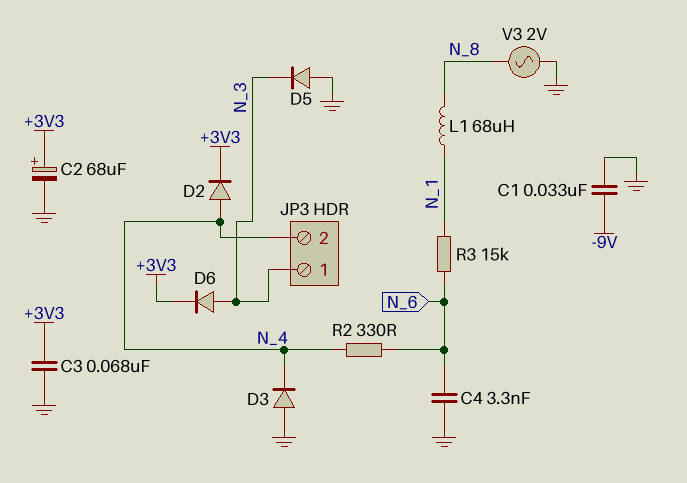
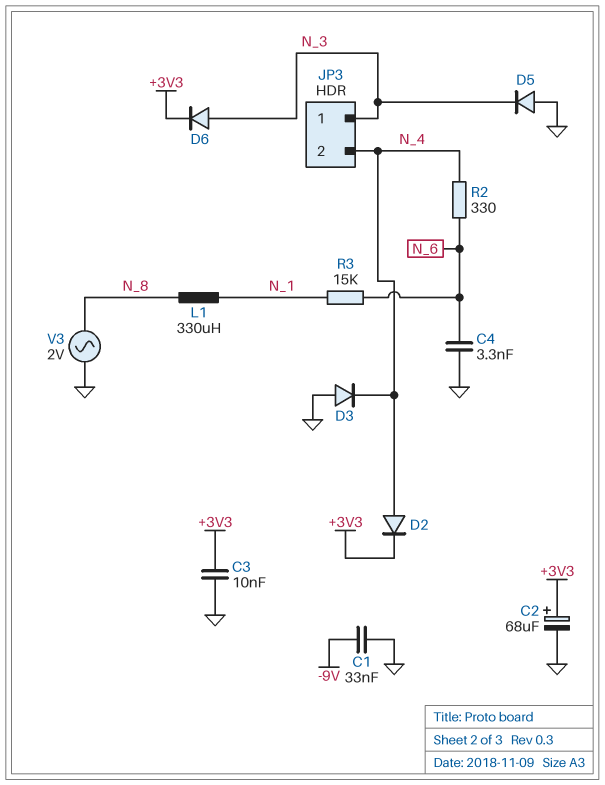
C3: 68nF (+3V3, GND) -> 10nF (+3V3, GND)
L1: 68uH (N_1, N_8) -> 330uH (N_1, N_8)

